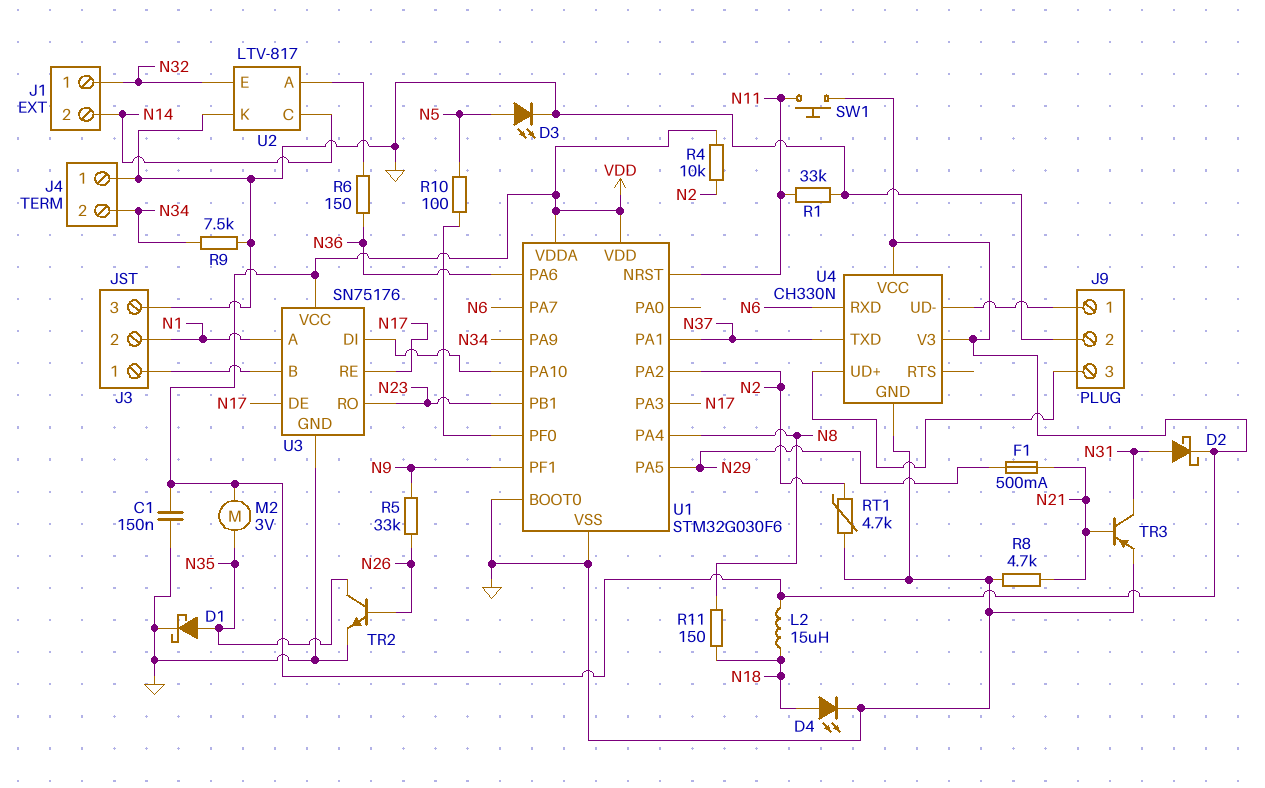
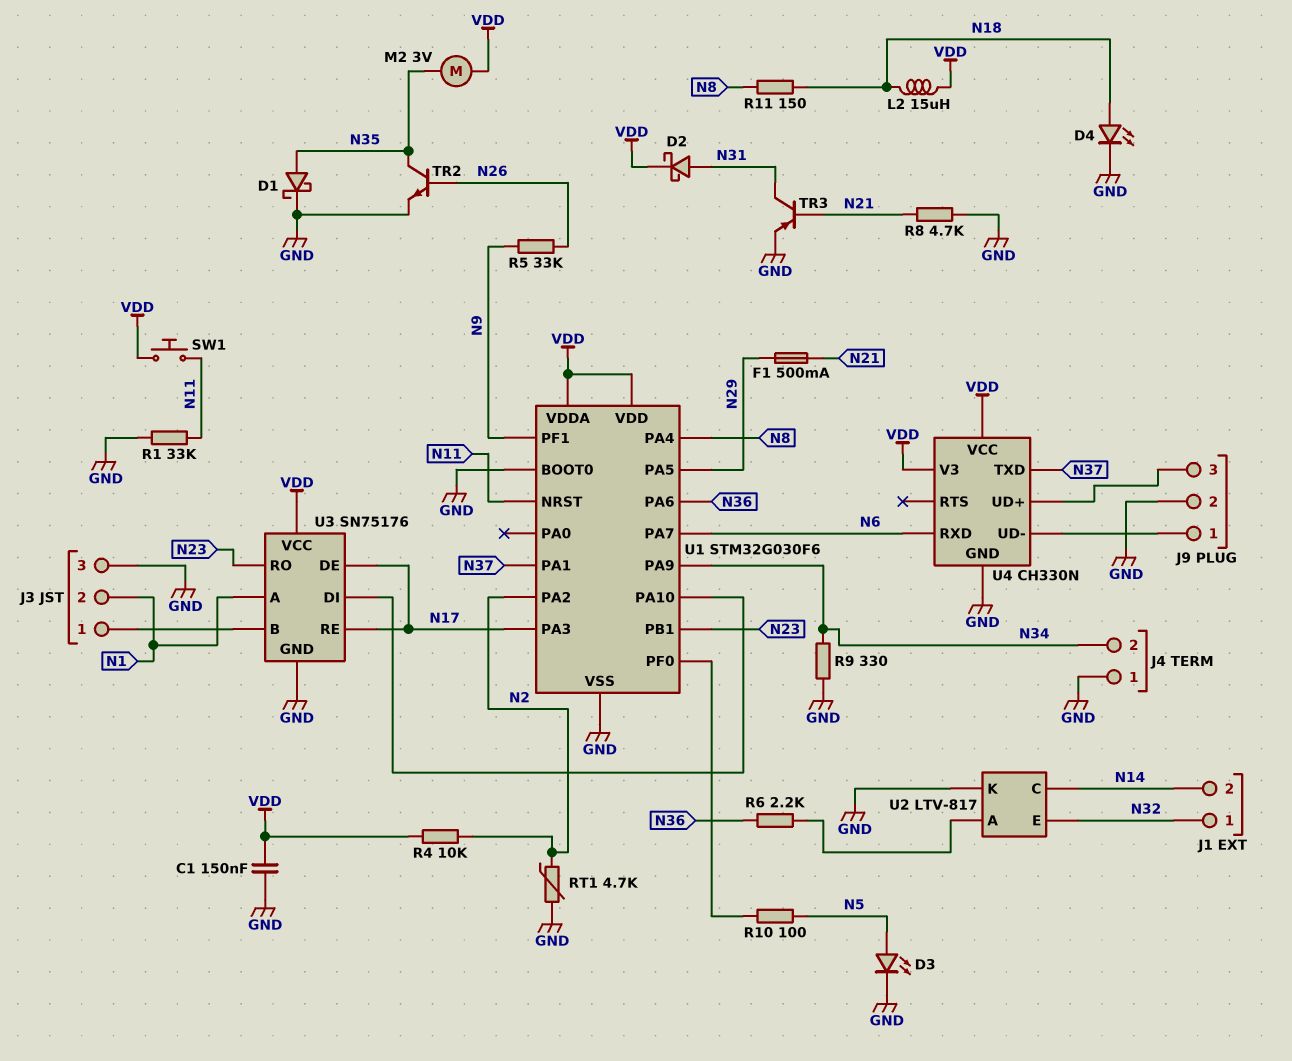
R6: 150 (N36, U2/A) -> 2.2k (N36, U2/A)
R9: 7.5k (GND, N34) -> 330 (GND, N34)

